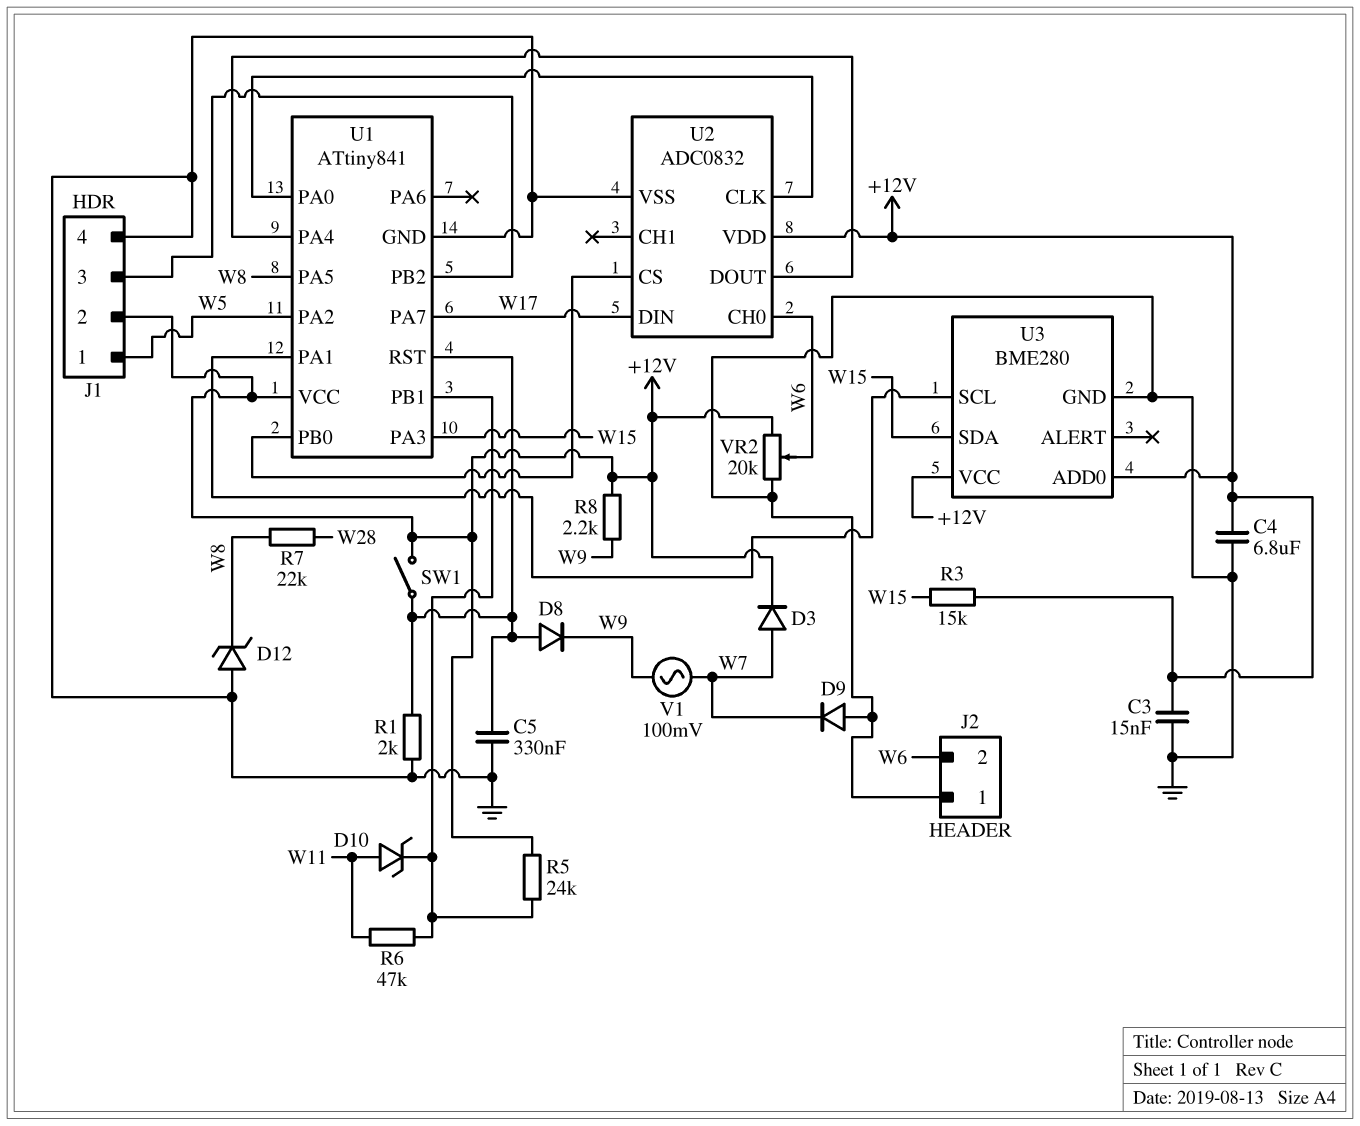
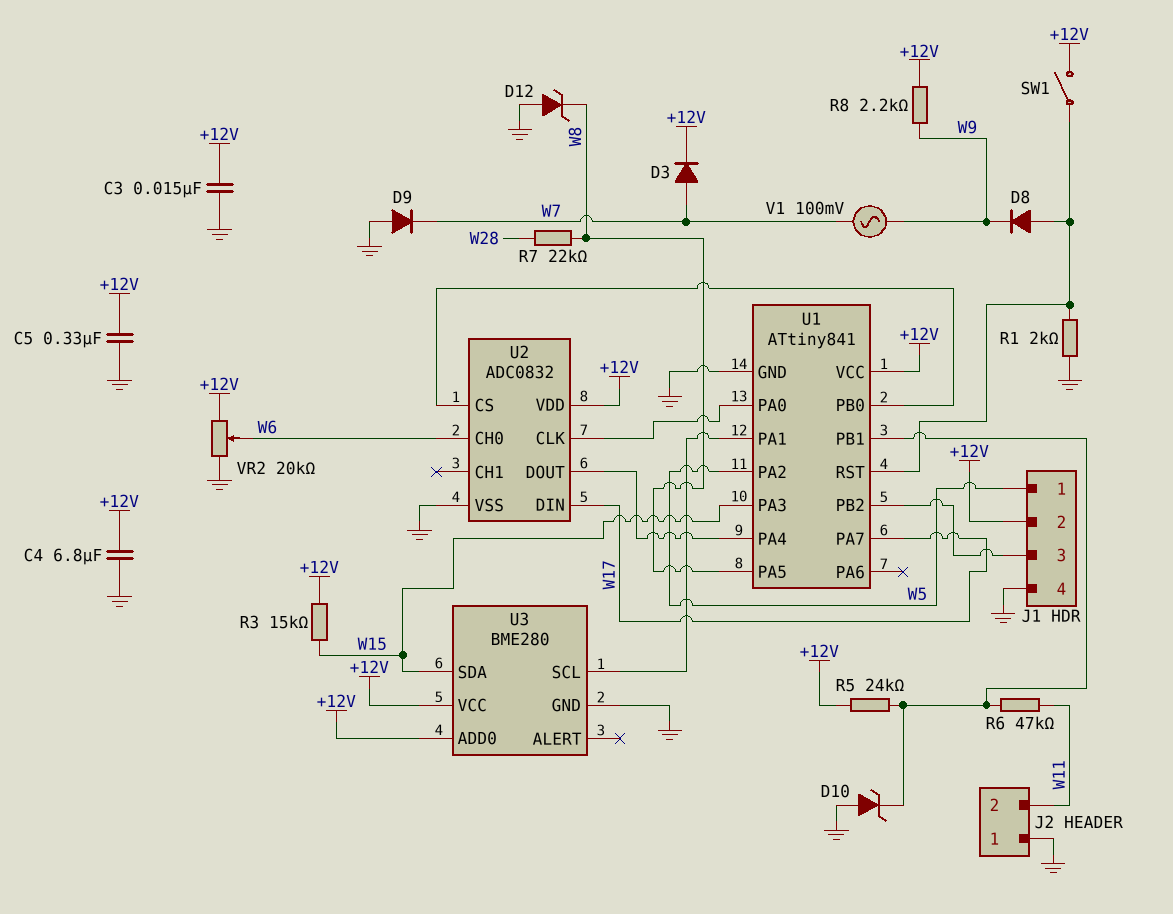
C5: 330nF (GND, U1/RST) -> 330nF (+12V, GND)
D10: zener (A W11, K U1/PB1) -> zener (A GND, K U1/PB1)
J2 pin 2: W6 -> W11

